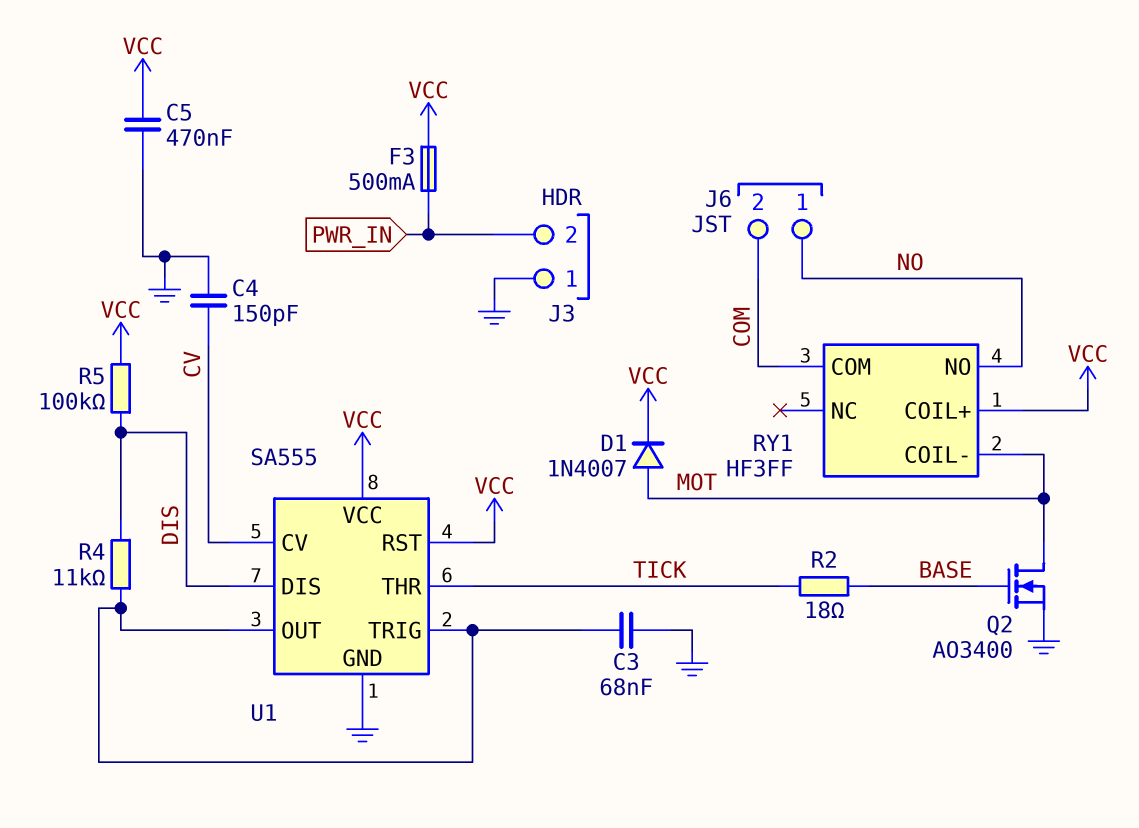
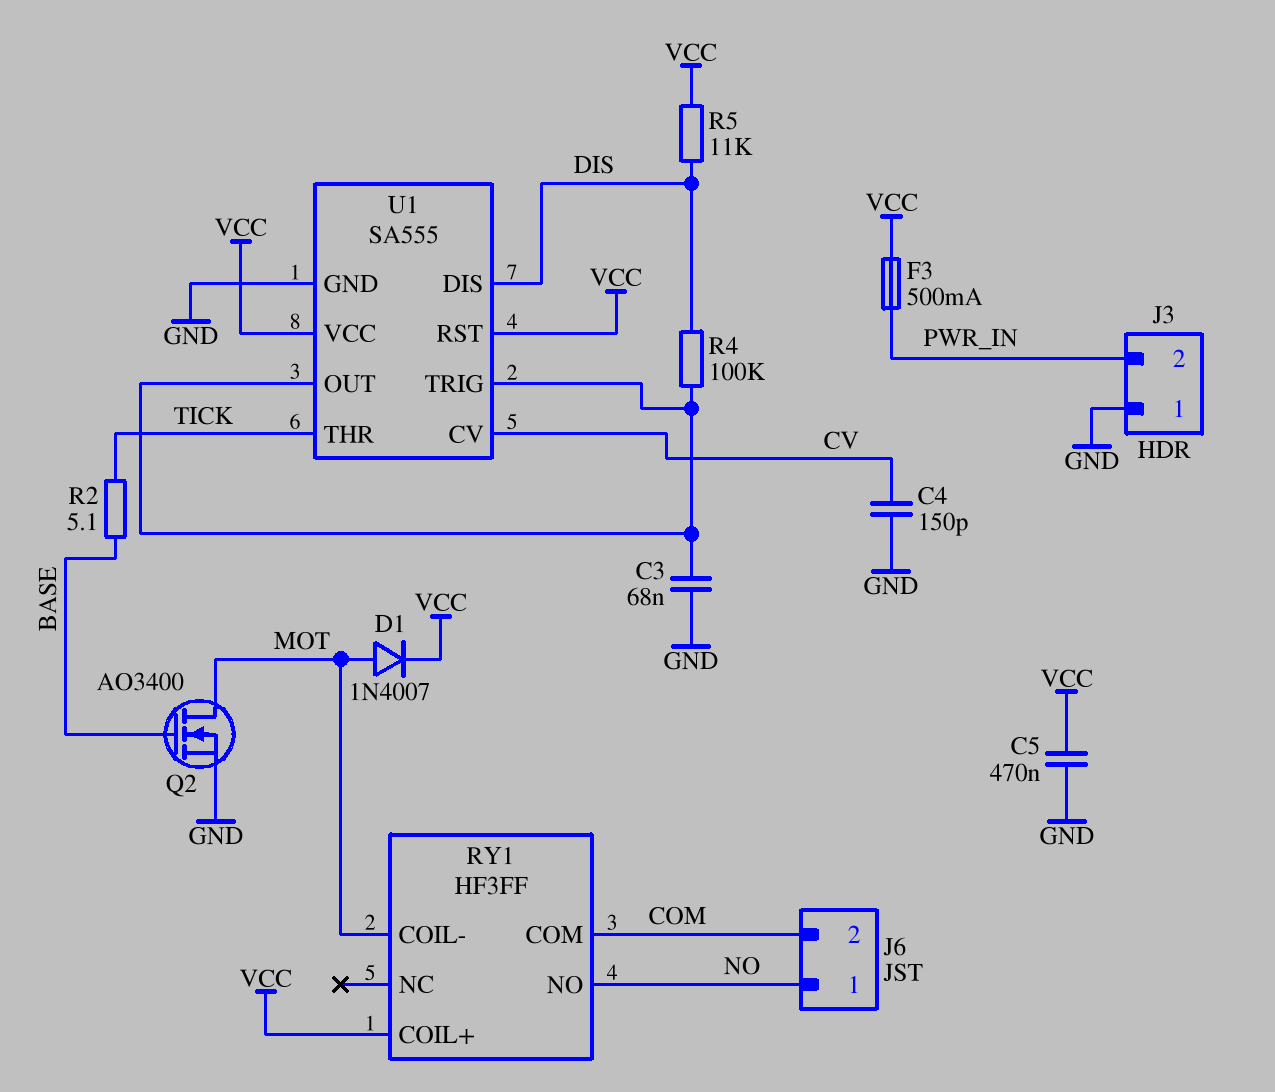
R2: 18 (BASE, TICK) -> 5.1 (BASE, TICK)
R4: 11k (DIS, U1/OUT) -> 100k (DIS, U1/OUT)
R5: 100k (DIS, VCC) -> 11k (DIS, VCC)

